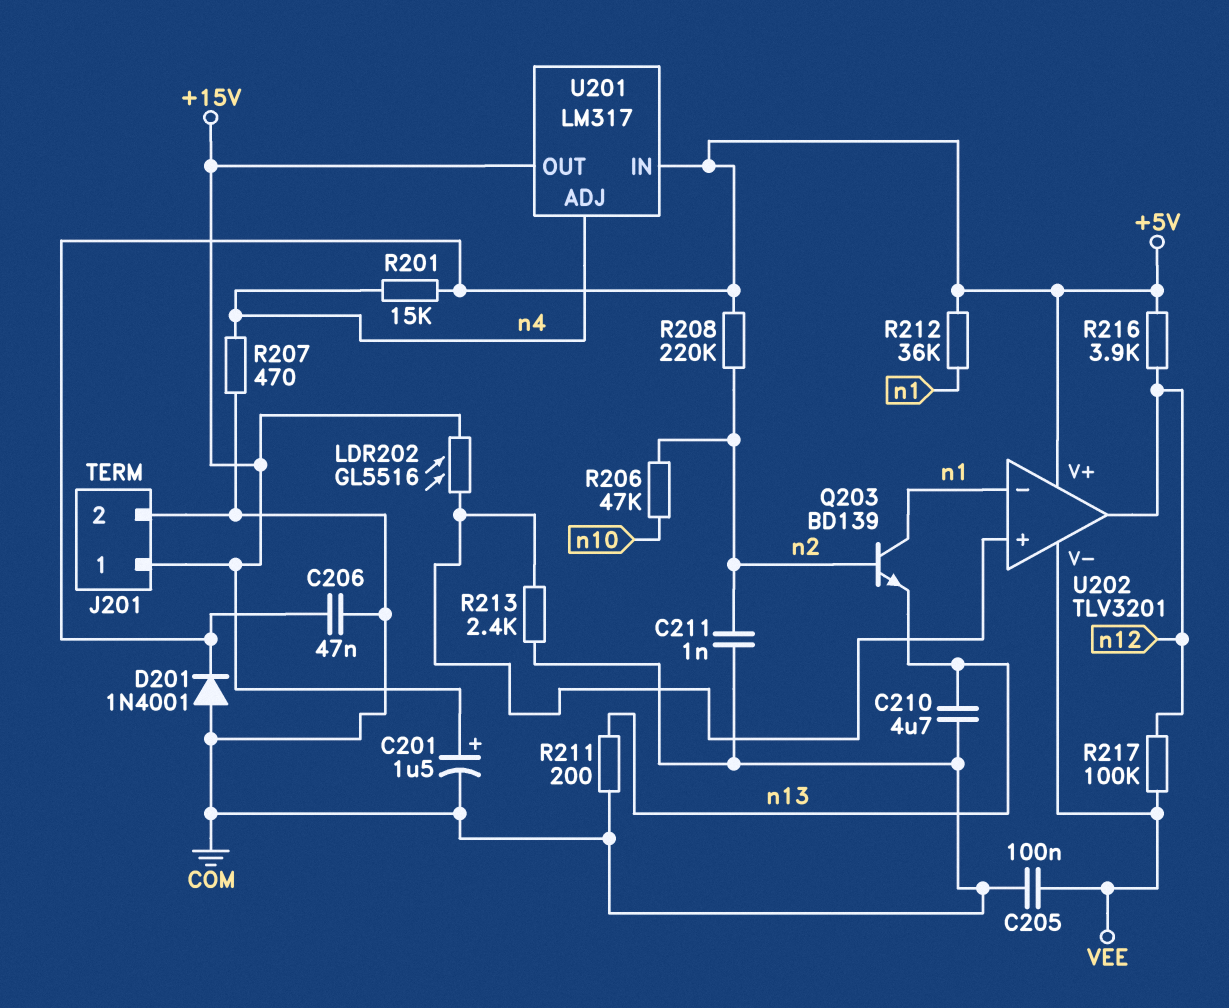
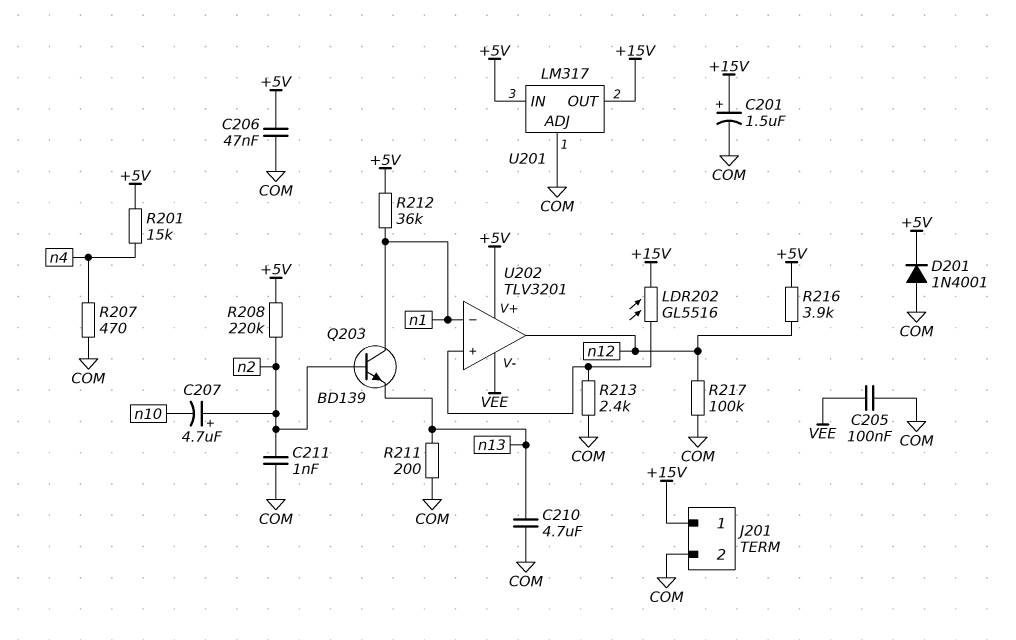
C207: none -> 4.7uF (plus n2, minus n10)
R206: 47k (n2, n10) -> none
R217: 100k (VEE, n12) -> 100k (COM, n12)
U201 pin ADJ: n4 -> COM

